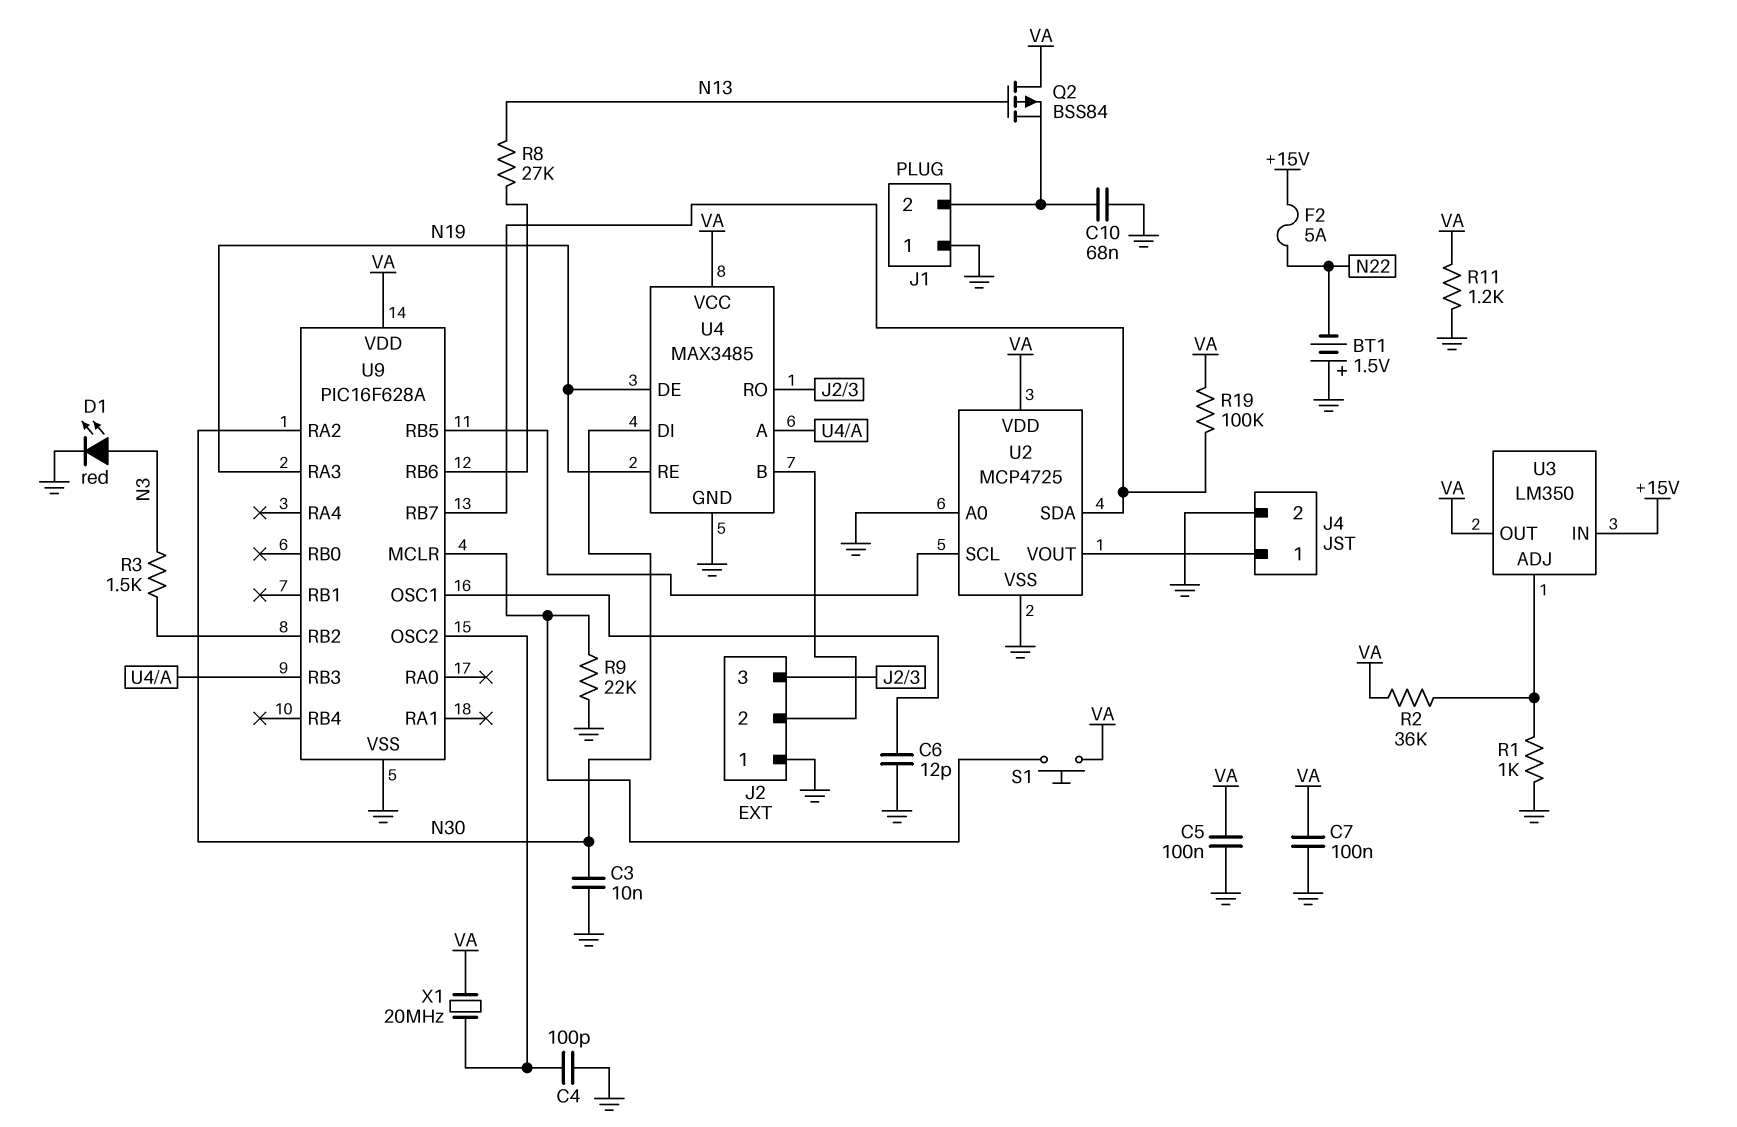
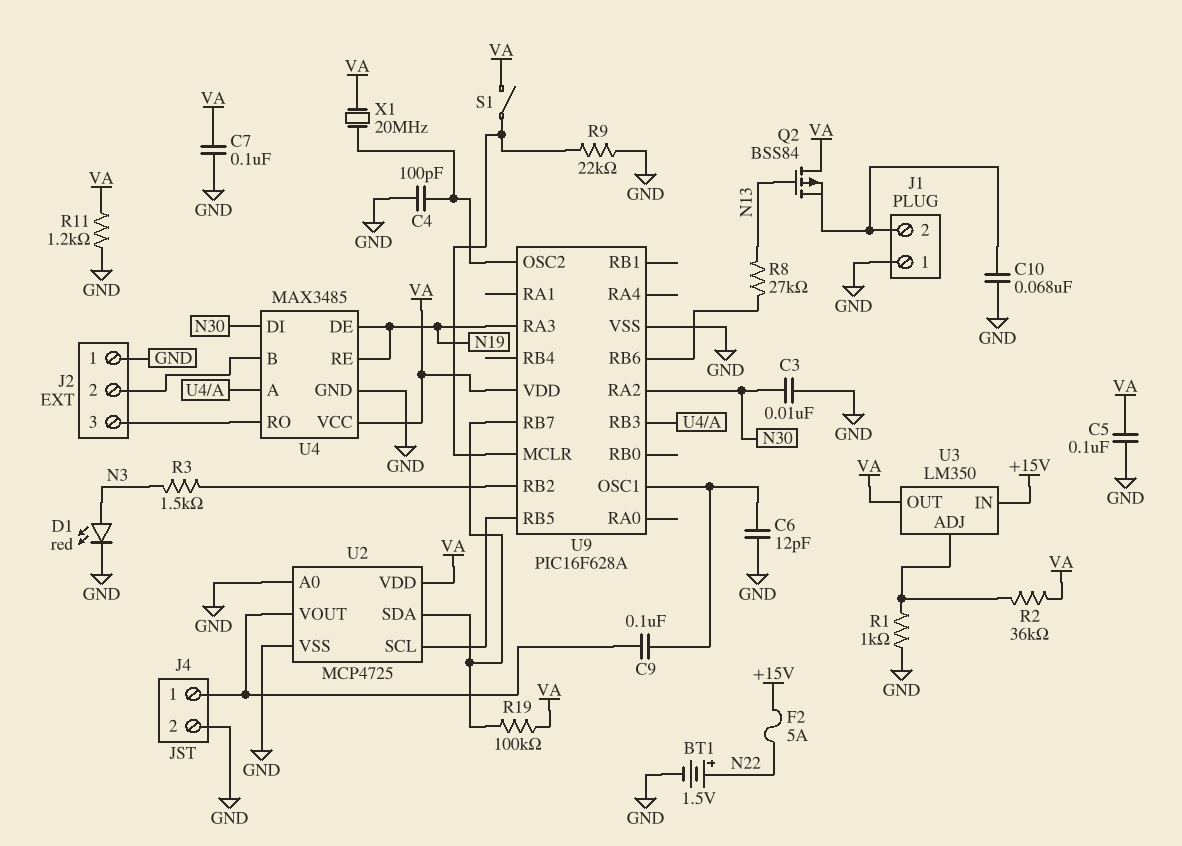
BT1: 1.5V (plus GND, minus N22) -> 1.5V (plus N22, minus GND)
C9: none -> 100nF (J4/1, U9/OSC1)
S1: button (U9/MCLR, VA) -> switch (U9/MCLR, VA)

